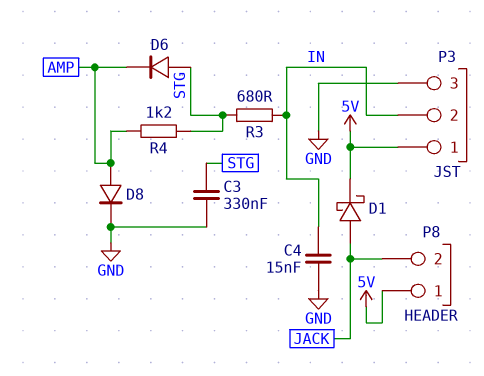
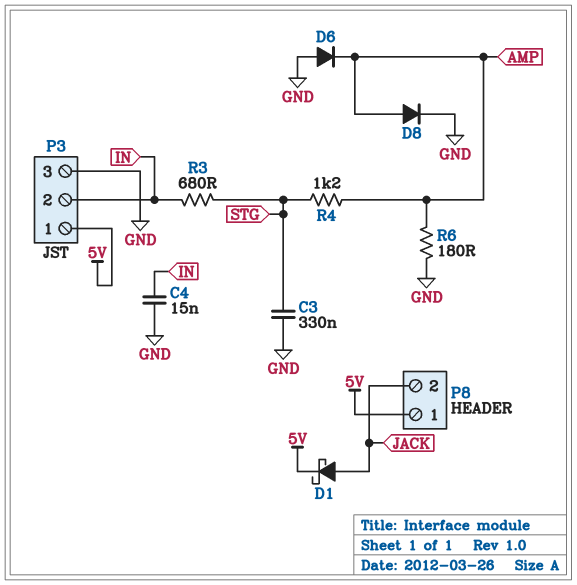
D6: diode (A STG, K AMP) -> diode (A GND, K AMP)
R6: none -> 180 (AMP, GND)

